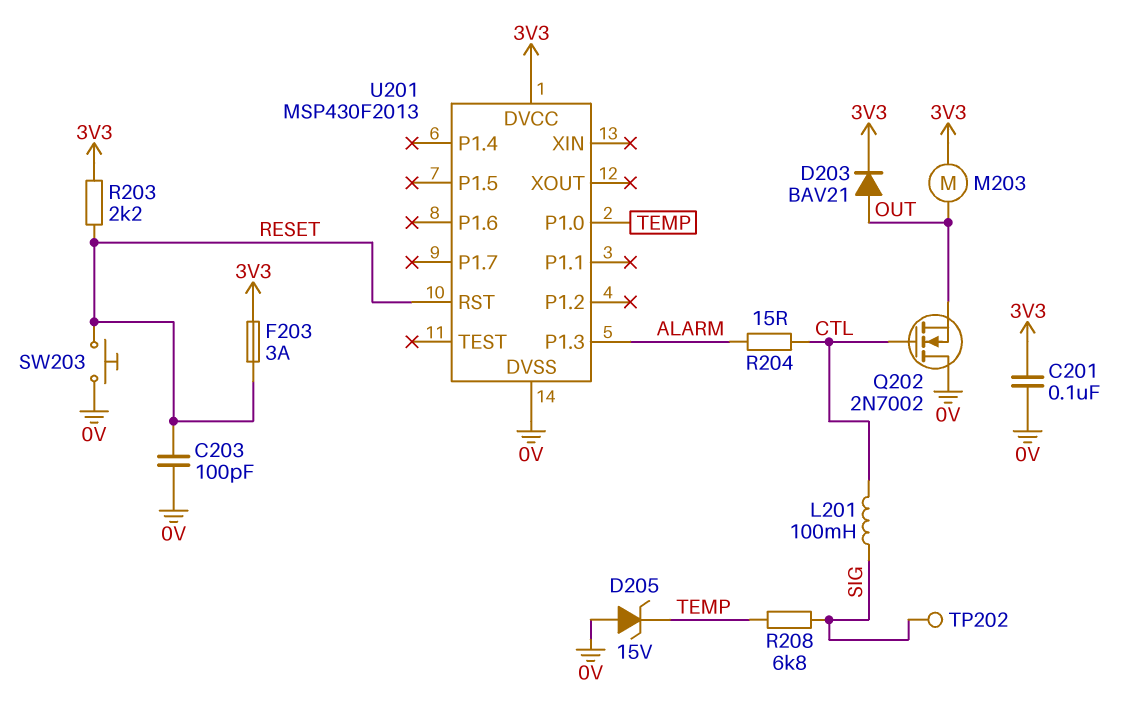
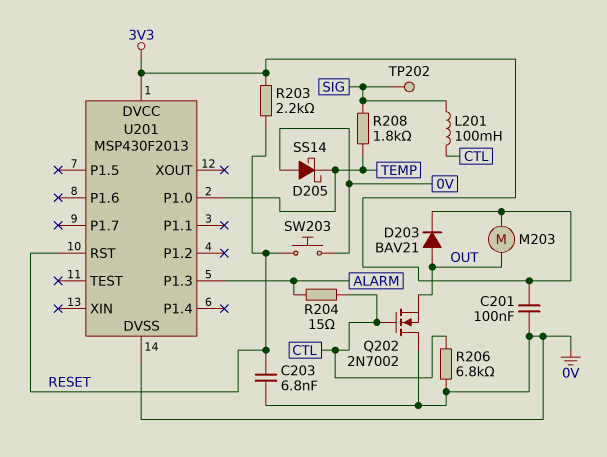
C203: 100pF (0V, RESET) -> 6.8nF (0V, RESET)
D205: zener 15V (A 0V, K TEMP) -> schottky SS14 (A 0V, K TEMP)
F203: 3A (3V3, RESET) -> none
R206: none -> 6.8k (0V, CTL)
R208: 6.8k (SIG, TEMP) -> 1.8k (SIG, TEMP)

